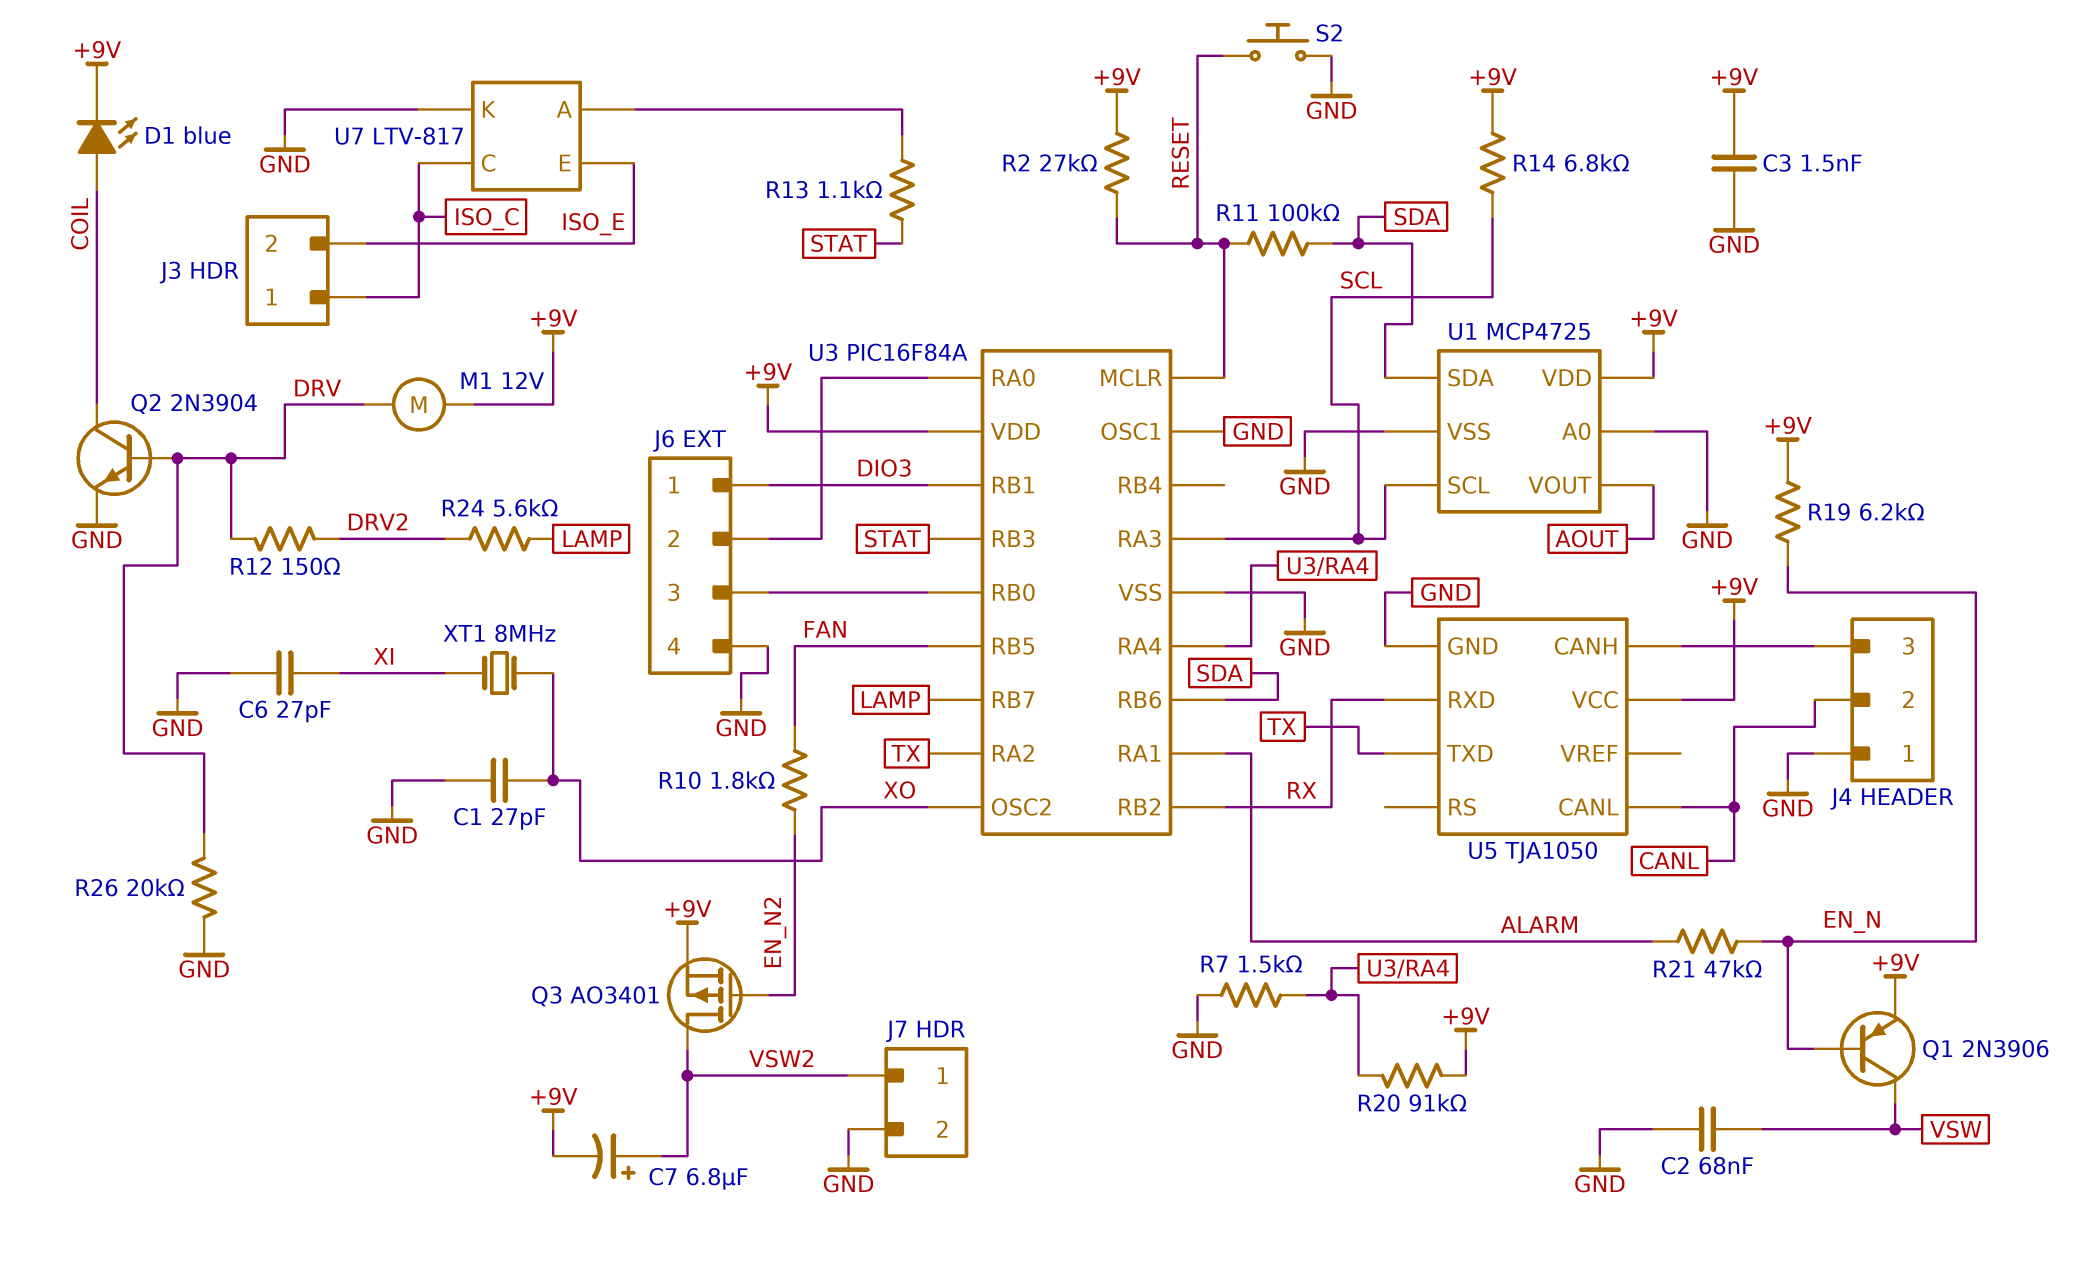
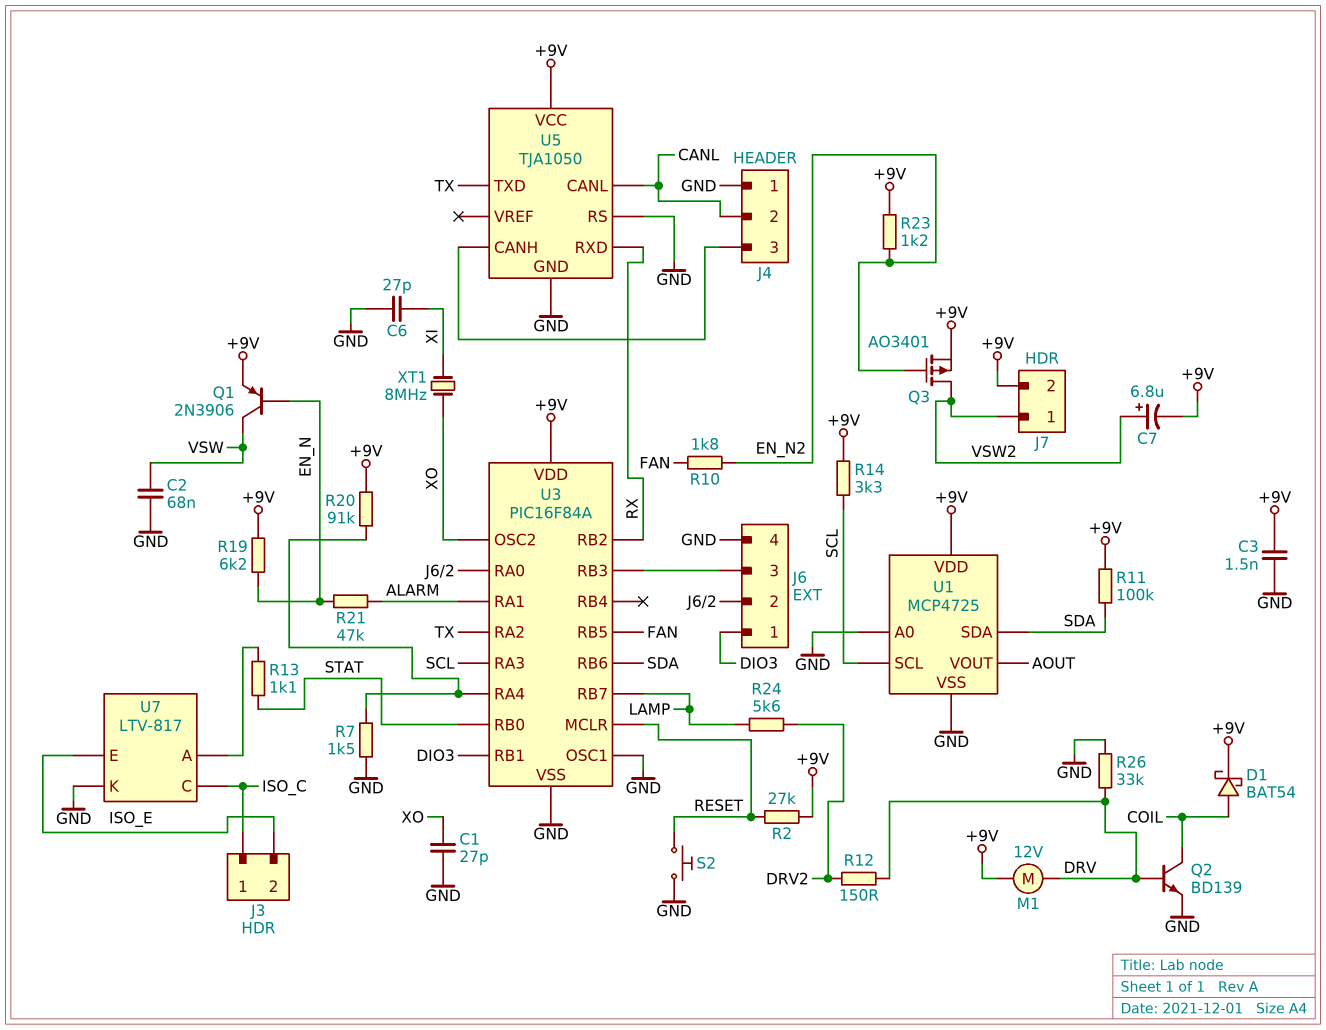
D1: LED blue (A COIL, K +9V) -> schottky BAT54 (A COIL, K +9V)
J7 pin 2: GND -> +9V
Q2: NPN 2N3904 (B DRV, C COIL, E GND) -> NPN BD139 (B DRV, C COIL, E GND)
R11: 100k (RESET, SDA) -> 100k (+9V, SDA)
R14: 6.8k (+9V, SCL) -> 3.3k (+9V, SCL)
R23: none -> 1.2k (+9V, EN_N2)
R26: 20k (DRV, GND) -> 33k (DRV, GND)
U3 pin RB0: J6/3 -> STAT
U3 pin RB3: STAT -> J6/3
U5 pin RS: none -> GND

